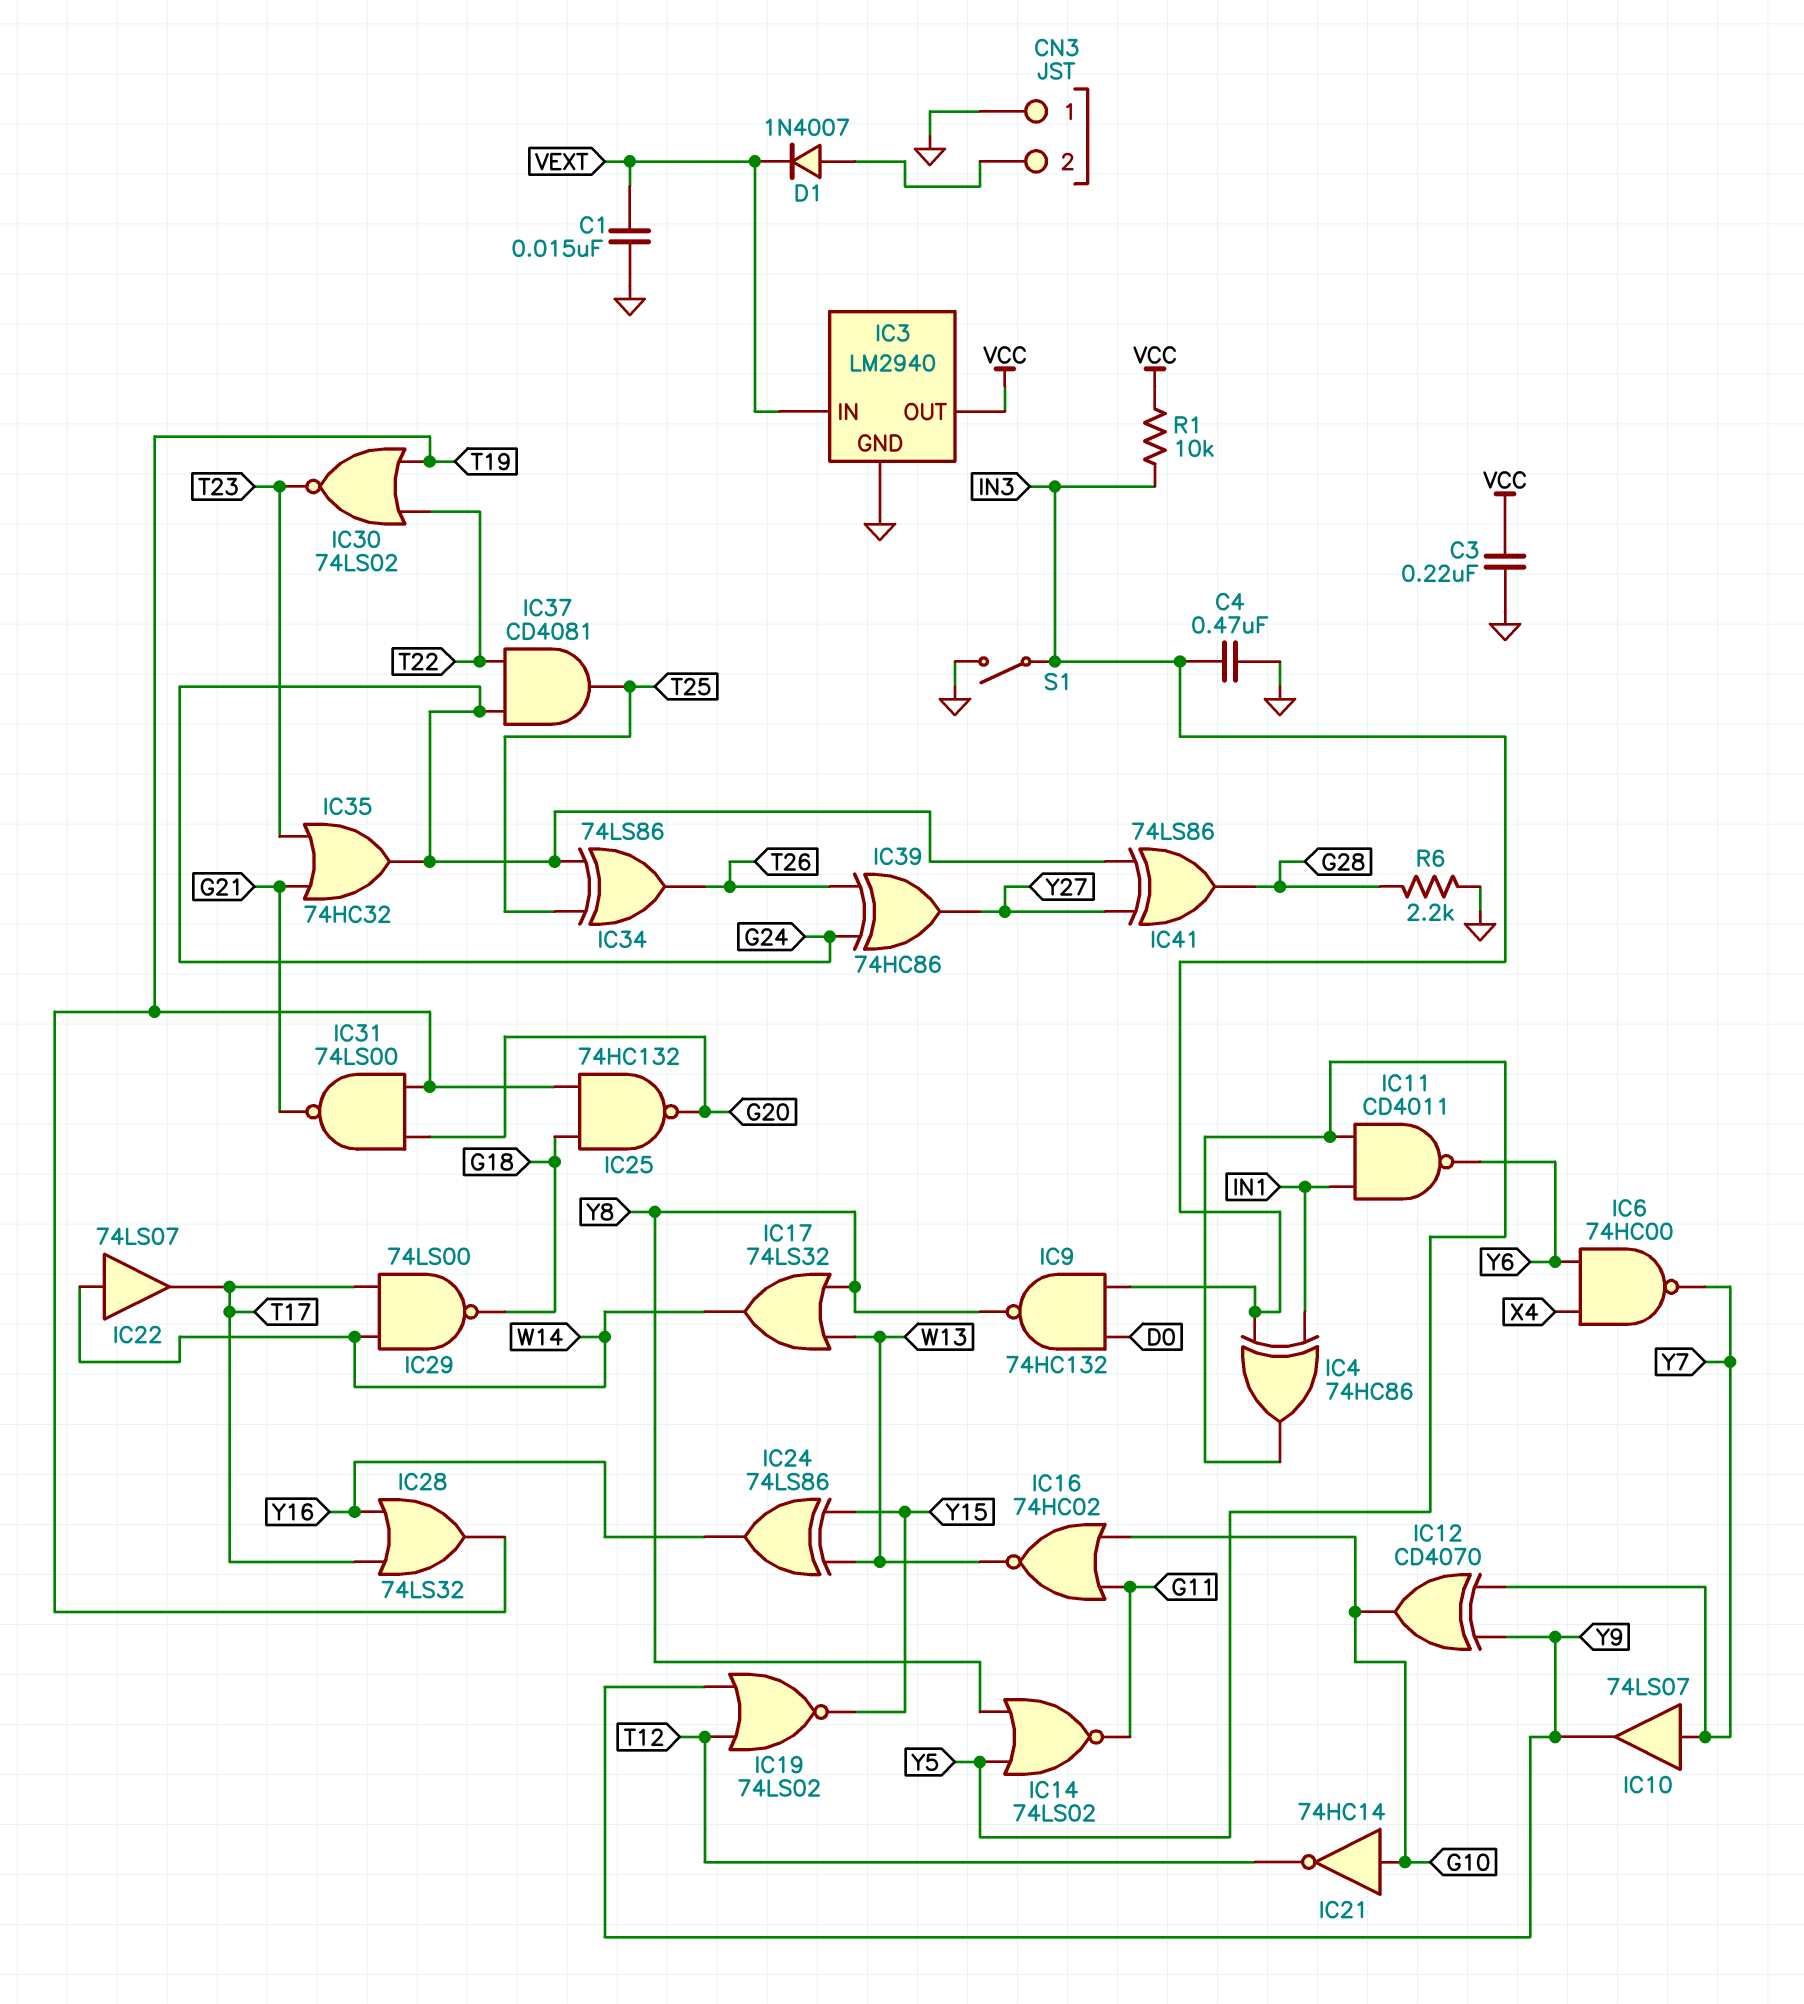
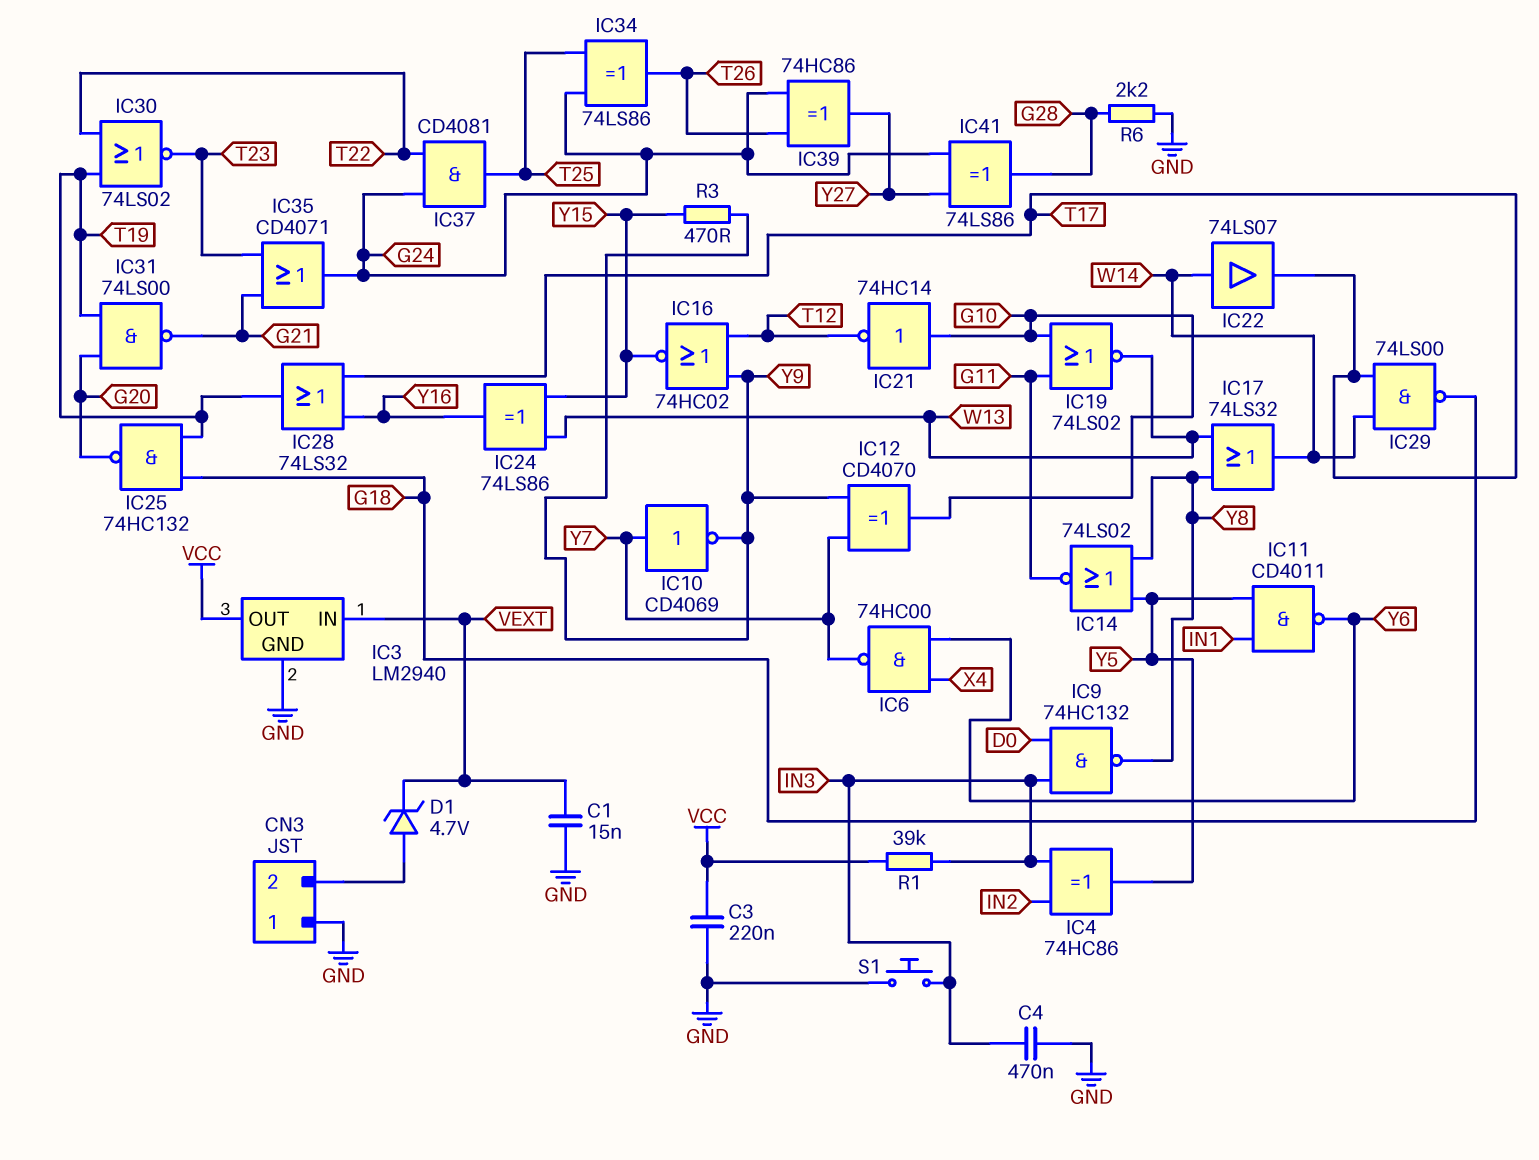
D1: diode 1N4007 (A CN3/2, K VEXT) -> zener 4.7V (A CN3/2, K VEXT)
IC4: XOR 74HC86 (in IN1, in IN3, out Y5) -> XOR 74HC86 (in IN2, in IN3, out Y5)
IC10: buffer 74LS07 (in Y7, out Y9) -> NOT CD4069 (in Y7, out Y9)
IC16: NOR 74HC02 (in G10, in G11, out W13) -> NOR 74HC02 (in T12, in Y9, out Y15)
IC19: NOR 74LS02 (in T12, in Y9, out Y15) -> NOR 74LS02 (in G10, in G11, out W13)
IC35: OR 74HC32 (in G21, in T23, out G24) -> OR CD4071 (in G21, in T23, out G24)
R1: 10k (IN3, VCC) -> 39k (IN3, VCC)
R3: none -> 470 (Y9, Y15)
S1: switch (GND, IN3) -> button (GND, IN3)

